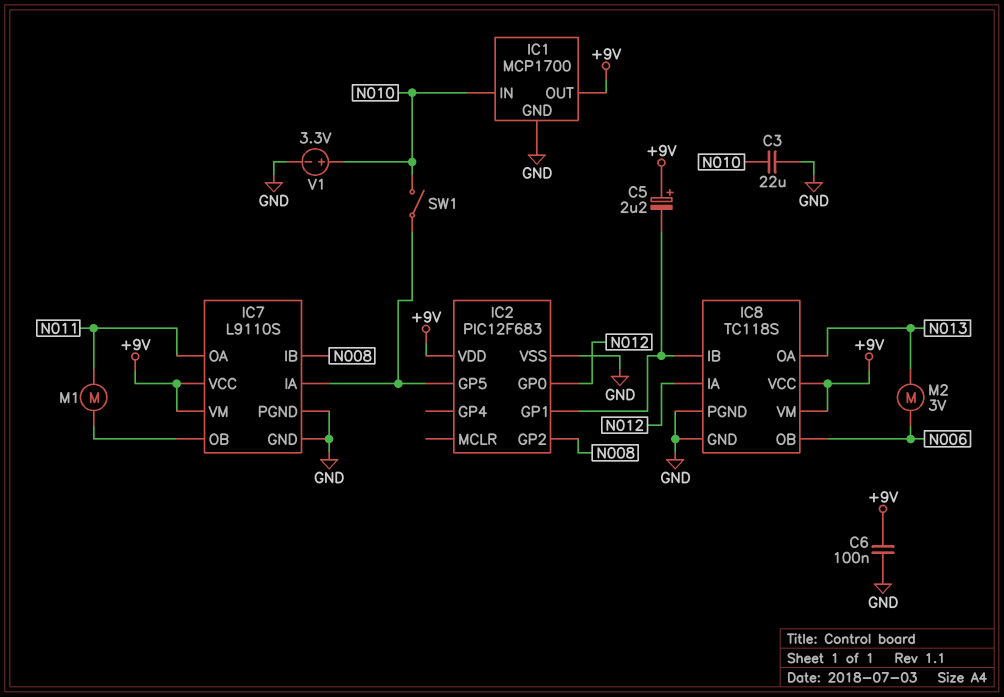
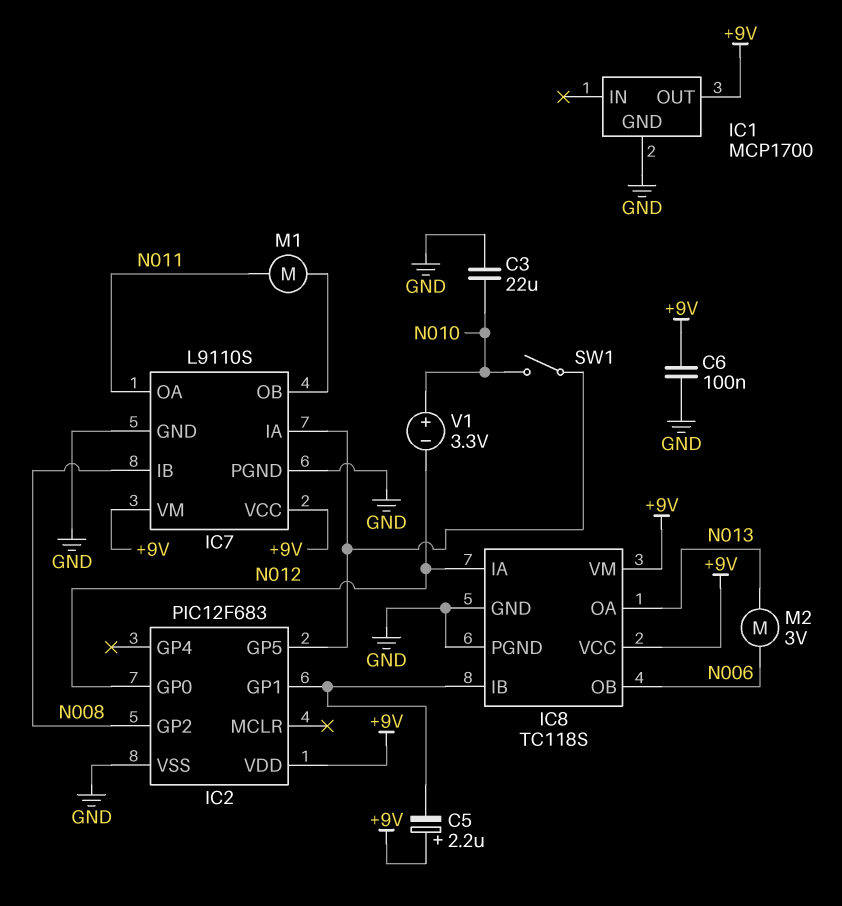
IC1 pin IN: N010 -> none
V1: 3.3V (plus N010, minus GND) -> 3.3V (plus N010, minus N012)

